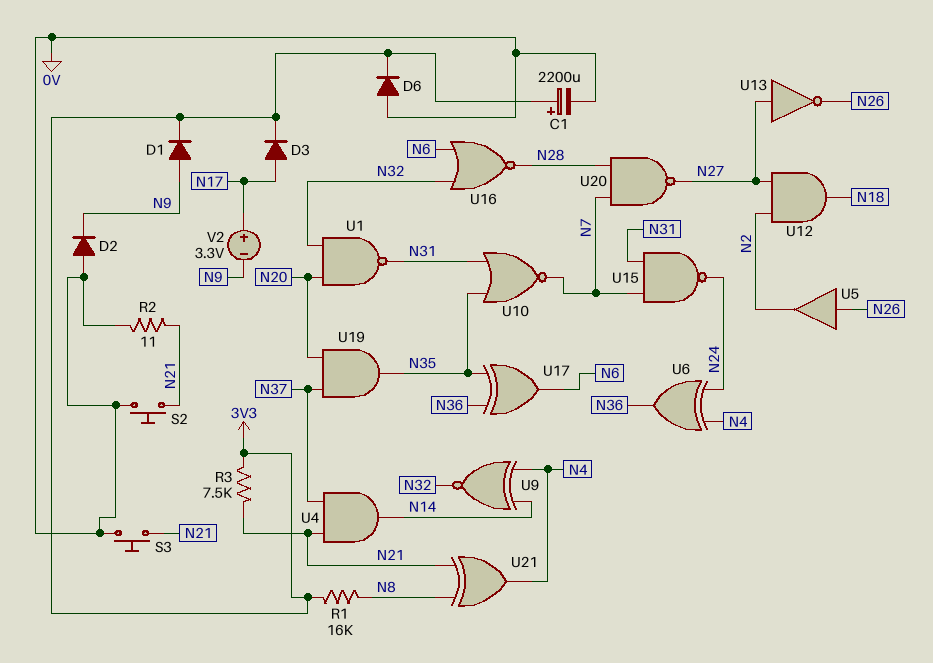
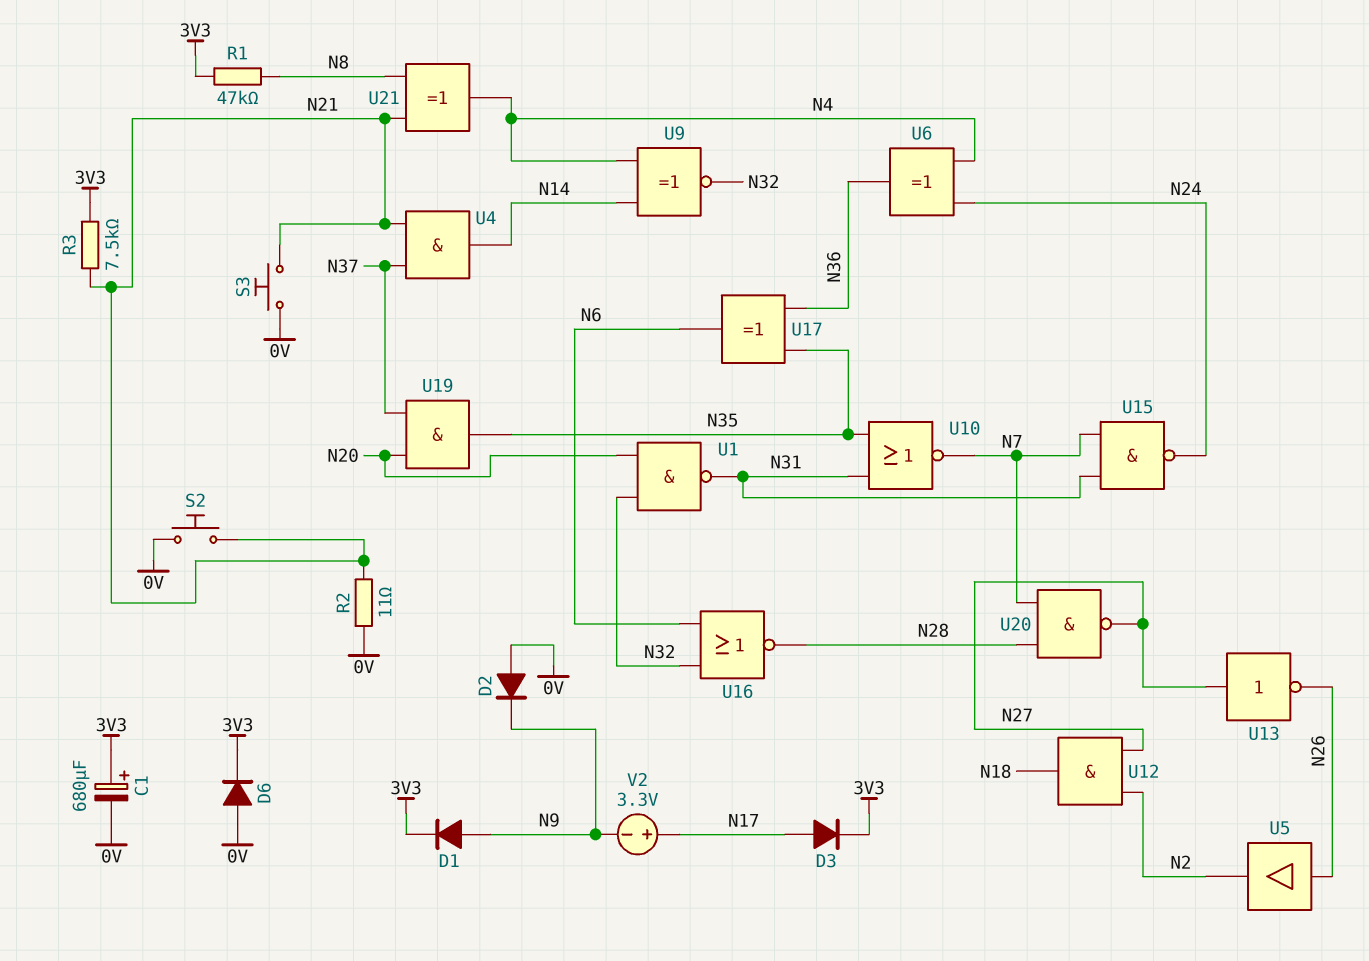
C1: 2200uF (plus 3V3, minus 0V) -> 680uF (plus 3V3, minus 0V)
R1: 16k (3V3, N8) -> 47k (3V3, N8)

